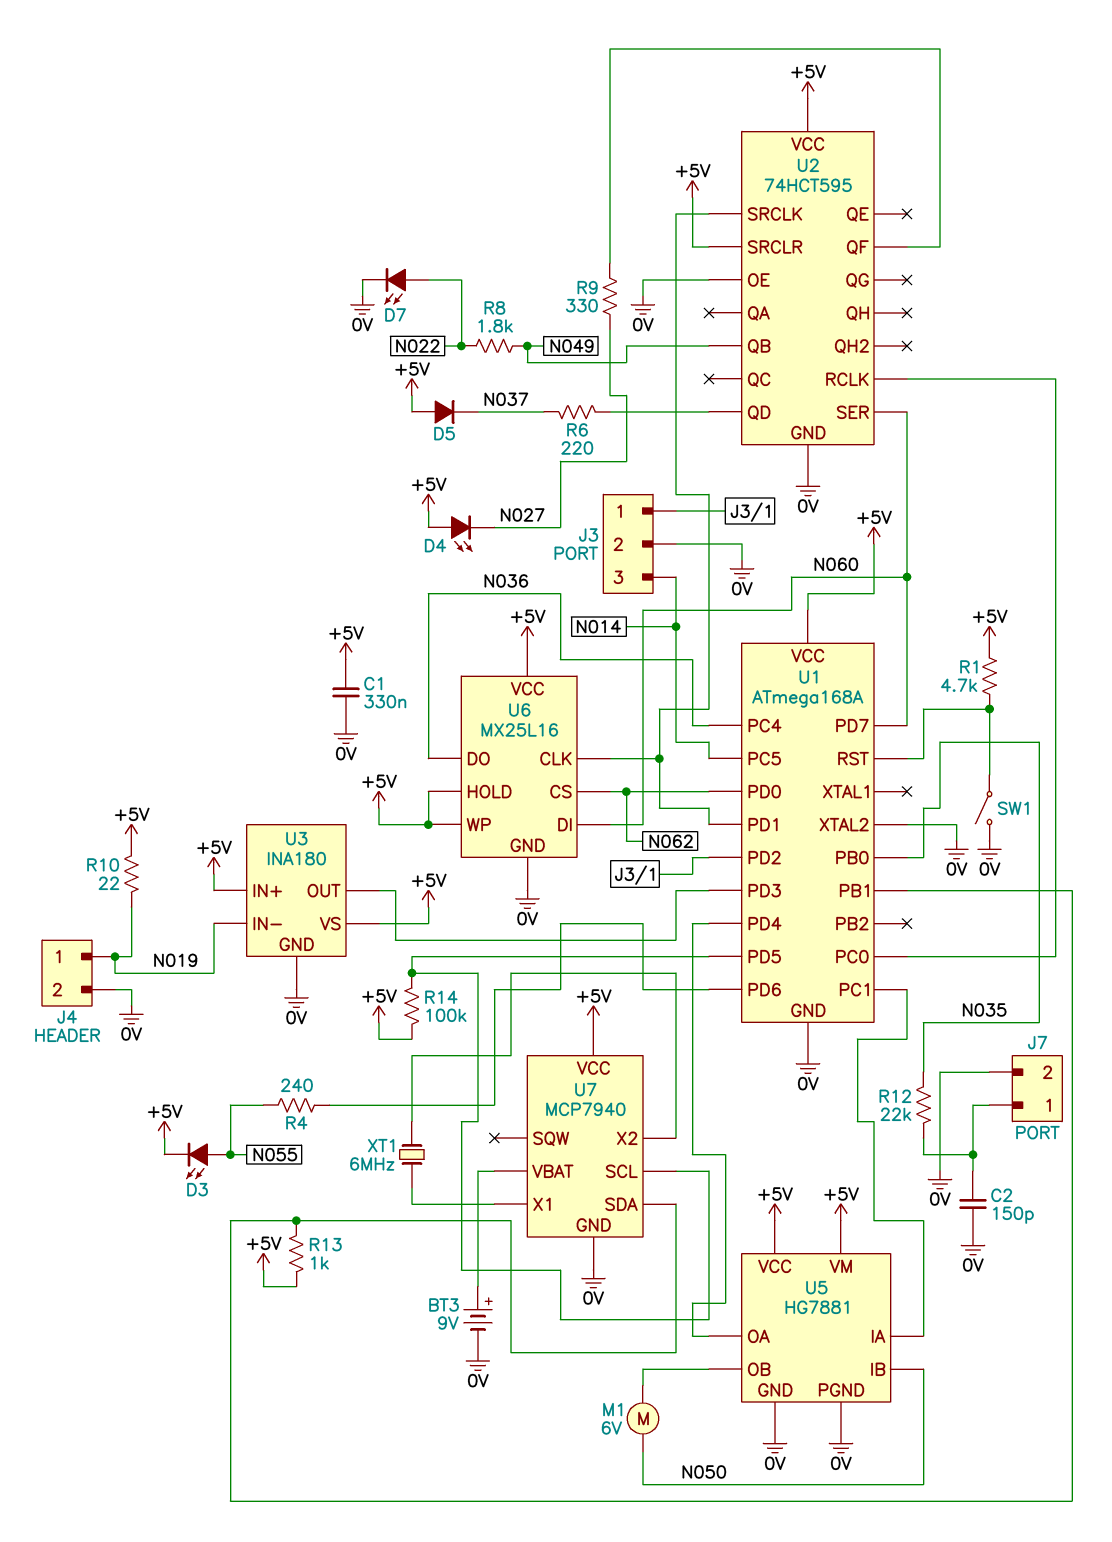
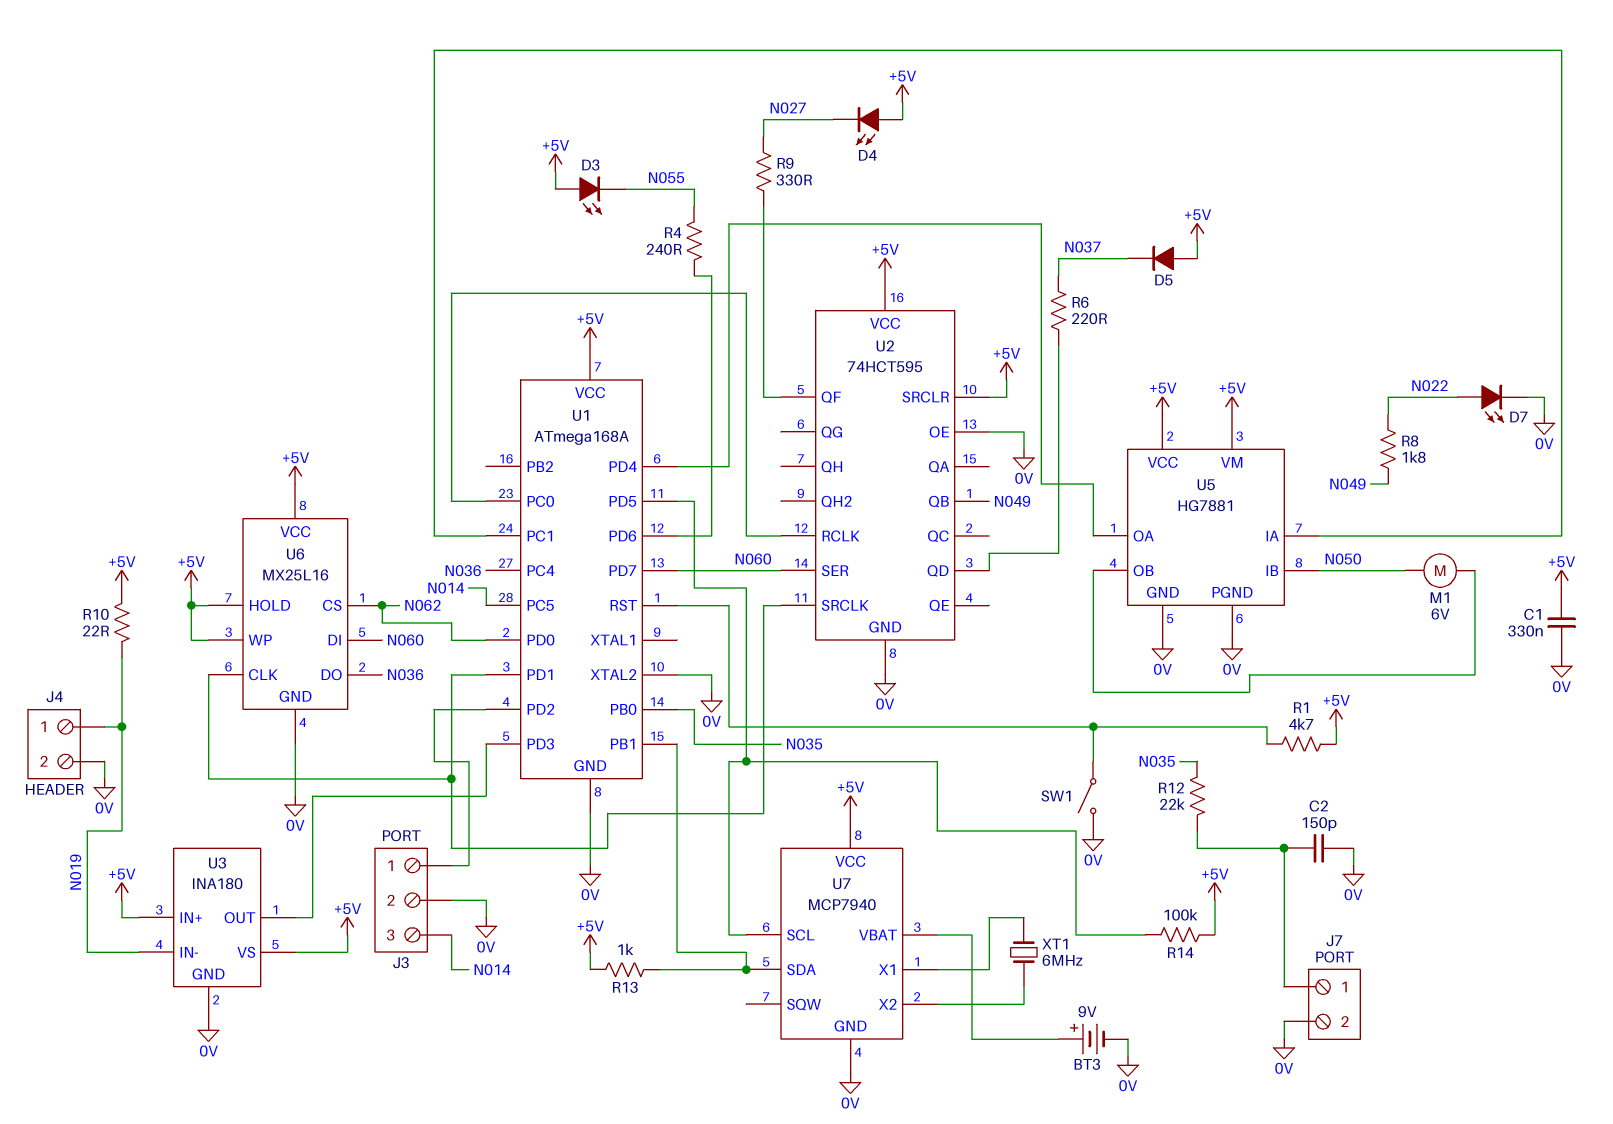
D3: LED (A N055, K +5V) -> LED (A +5V, K N055)

